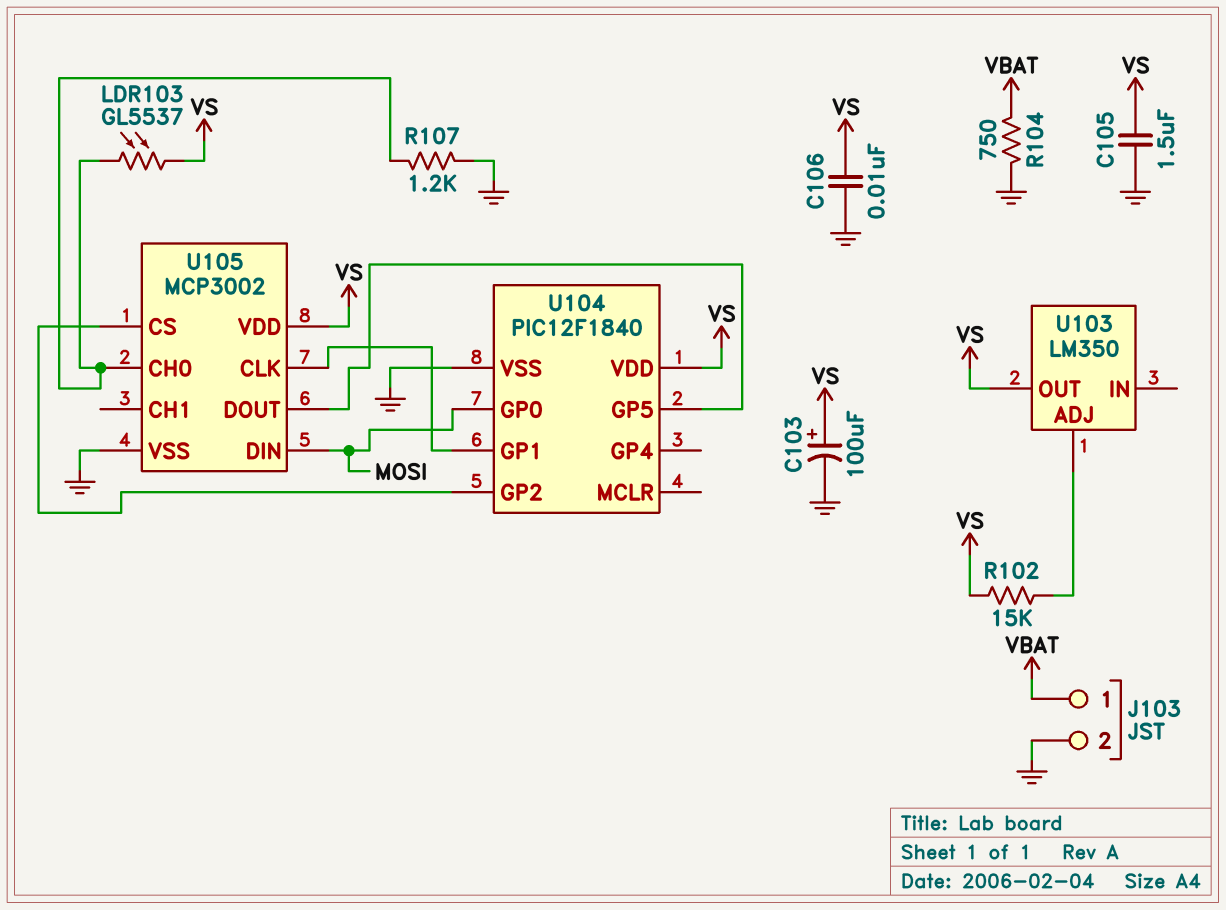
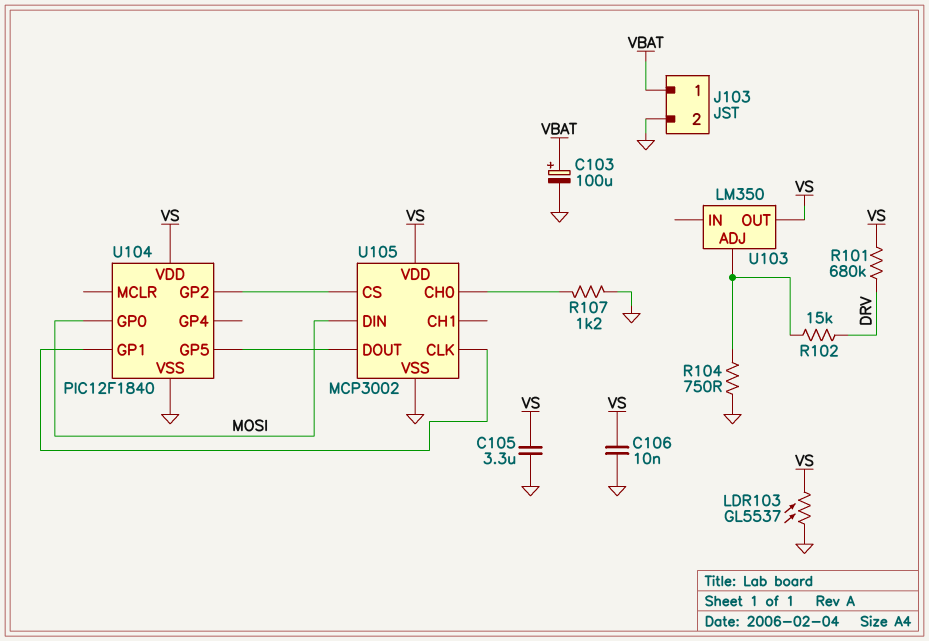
C103: 100uF (plus VS, minus GND) -> 100uF (plus VBAT, minus GND)
C105: 1.5uF (GND, VS) -> 3.3uF (GND, VS)
LDR103: GL5537 (U105/CH0, VS) -> GL5537 (GND, VS)
R101: none -> 680k (DRV, VS)
R102: 15k (U103/ADJ, VS) -> 15k (DRV, U103/ADJ)
R104: 750 (GND, VBAT) -> 750 (GND, U103/ADJ)

